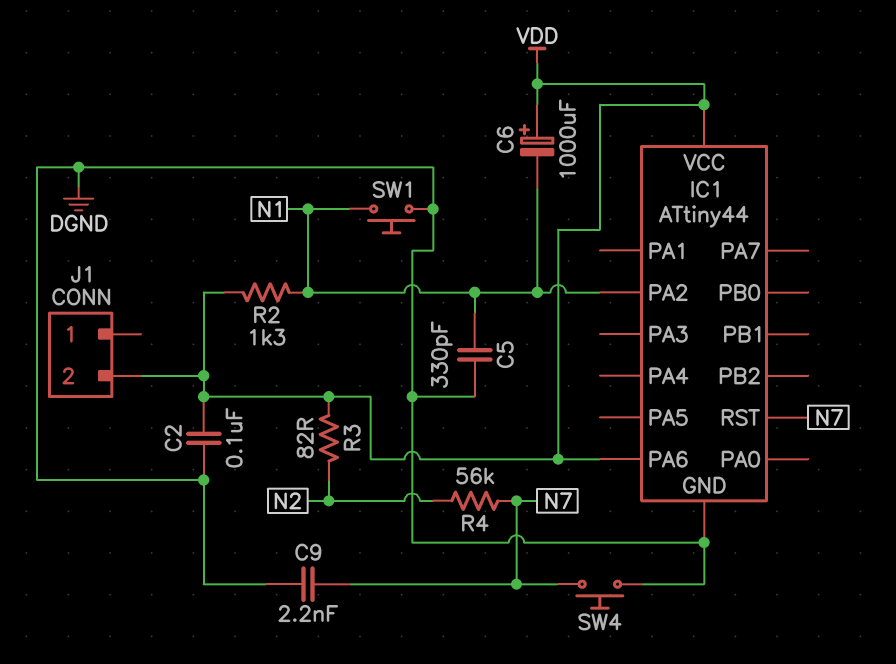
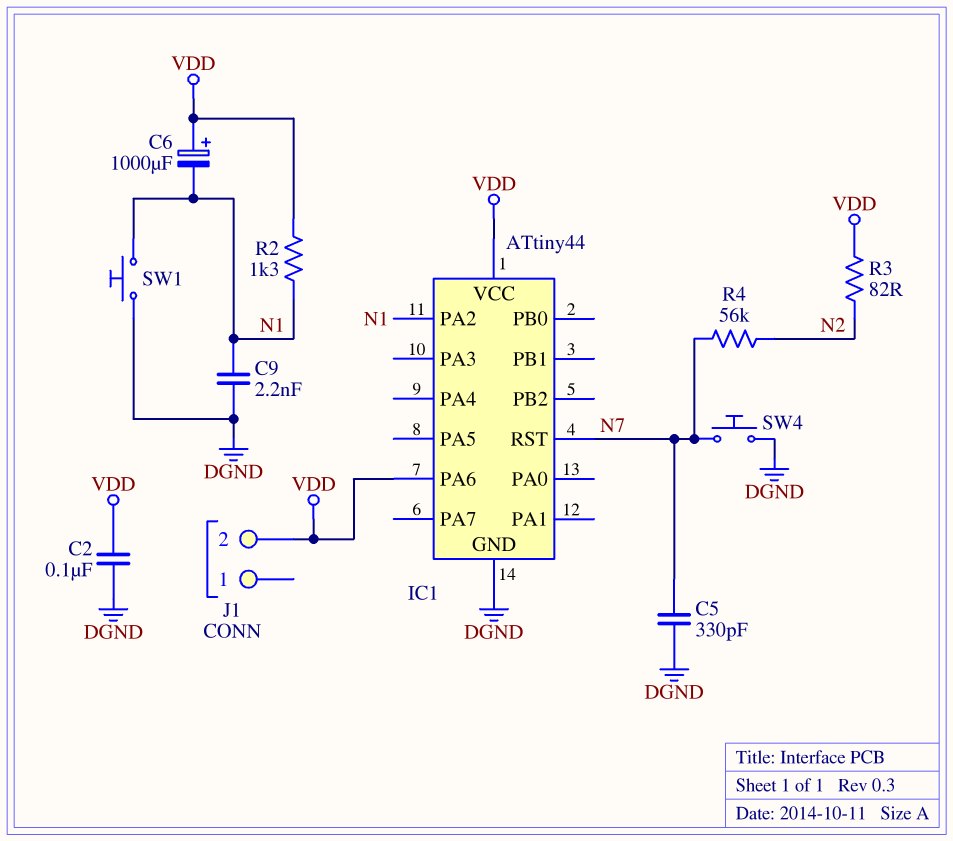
C5: 330pF (DGND, N1) -> 330pF (DGND, N7)
C9: 2.2nF (DGND, N7) -> 2.2nF (DGND, N1)

